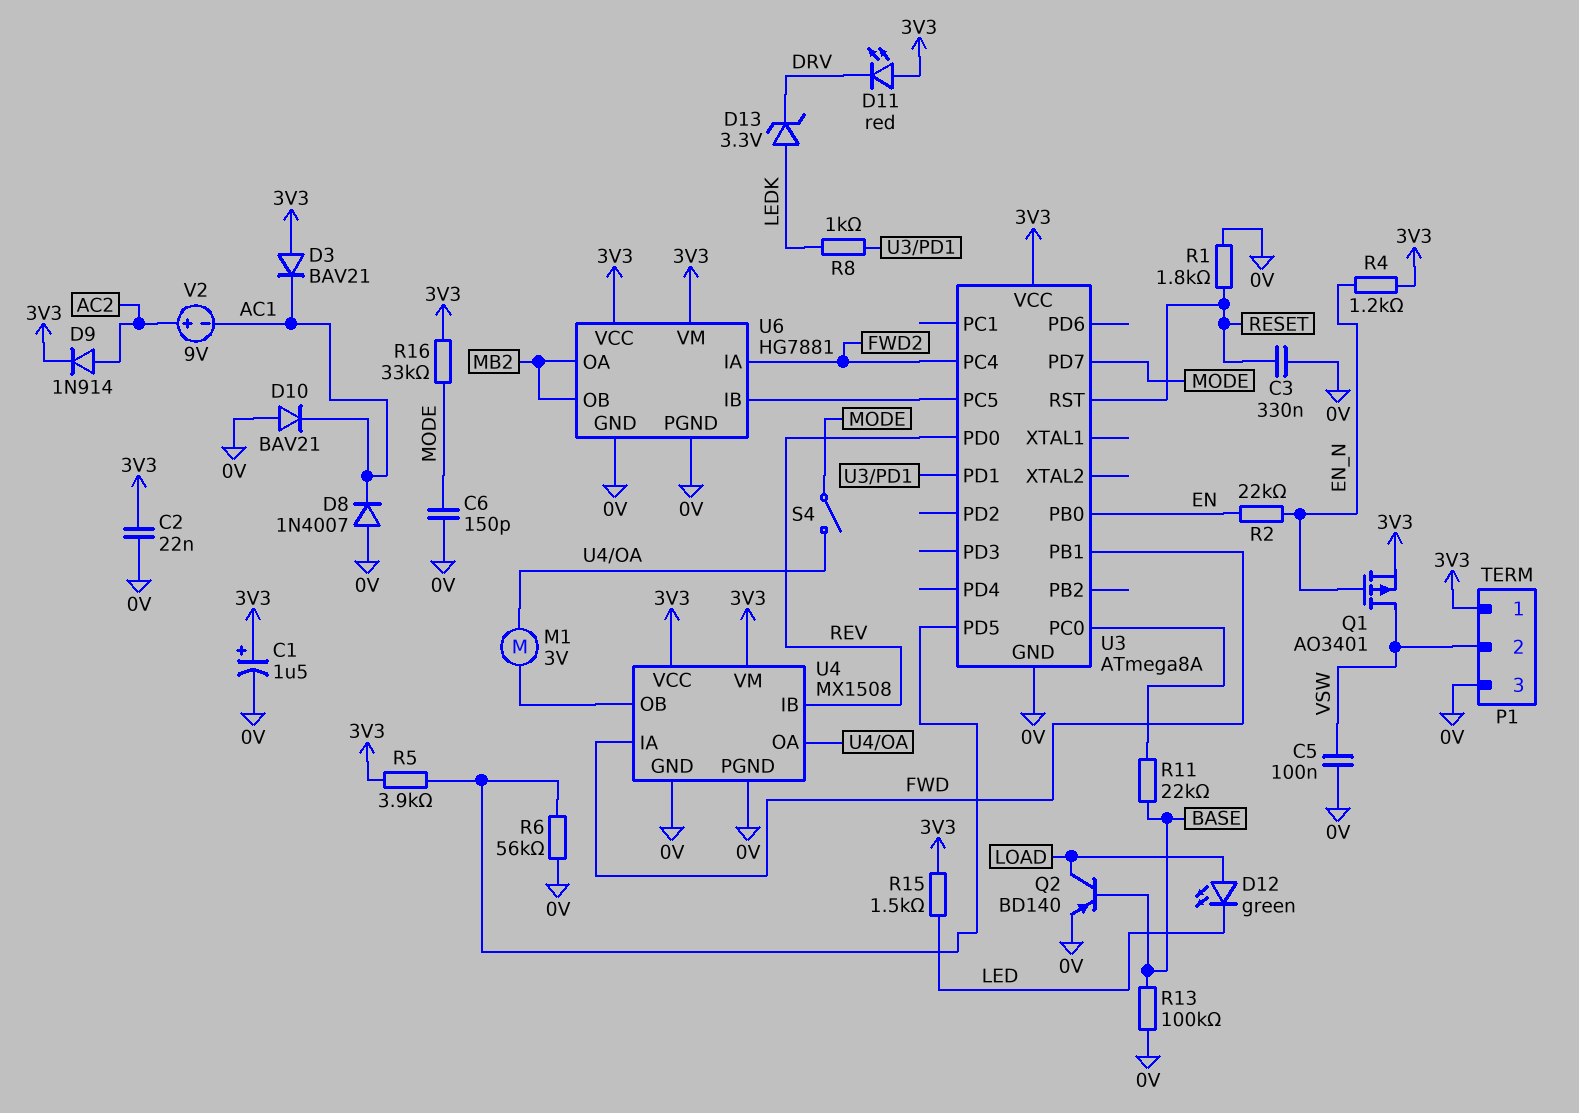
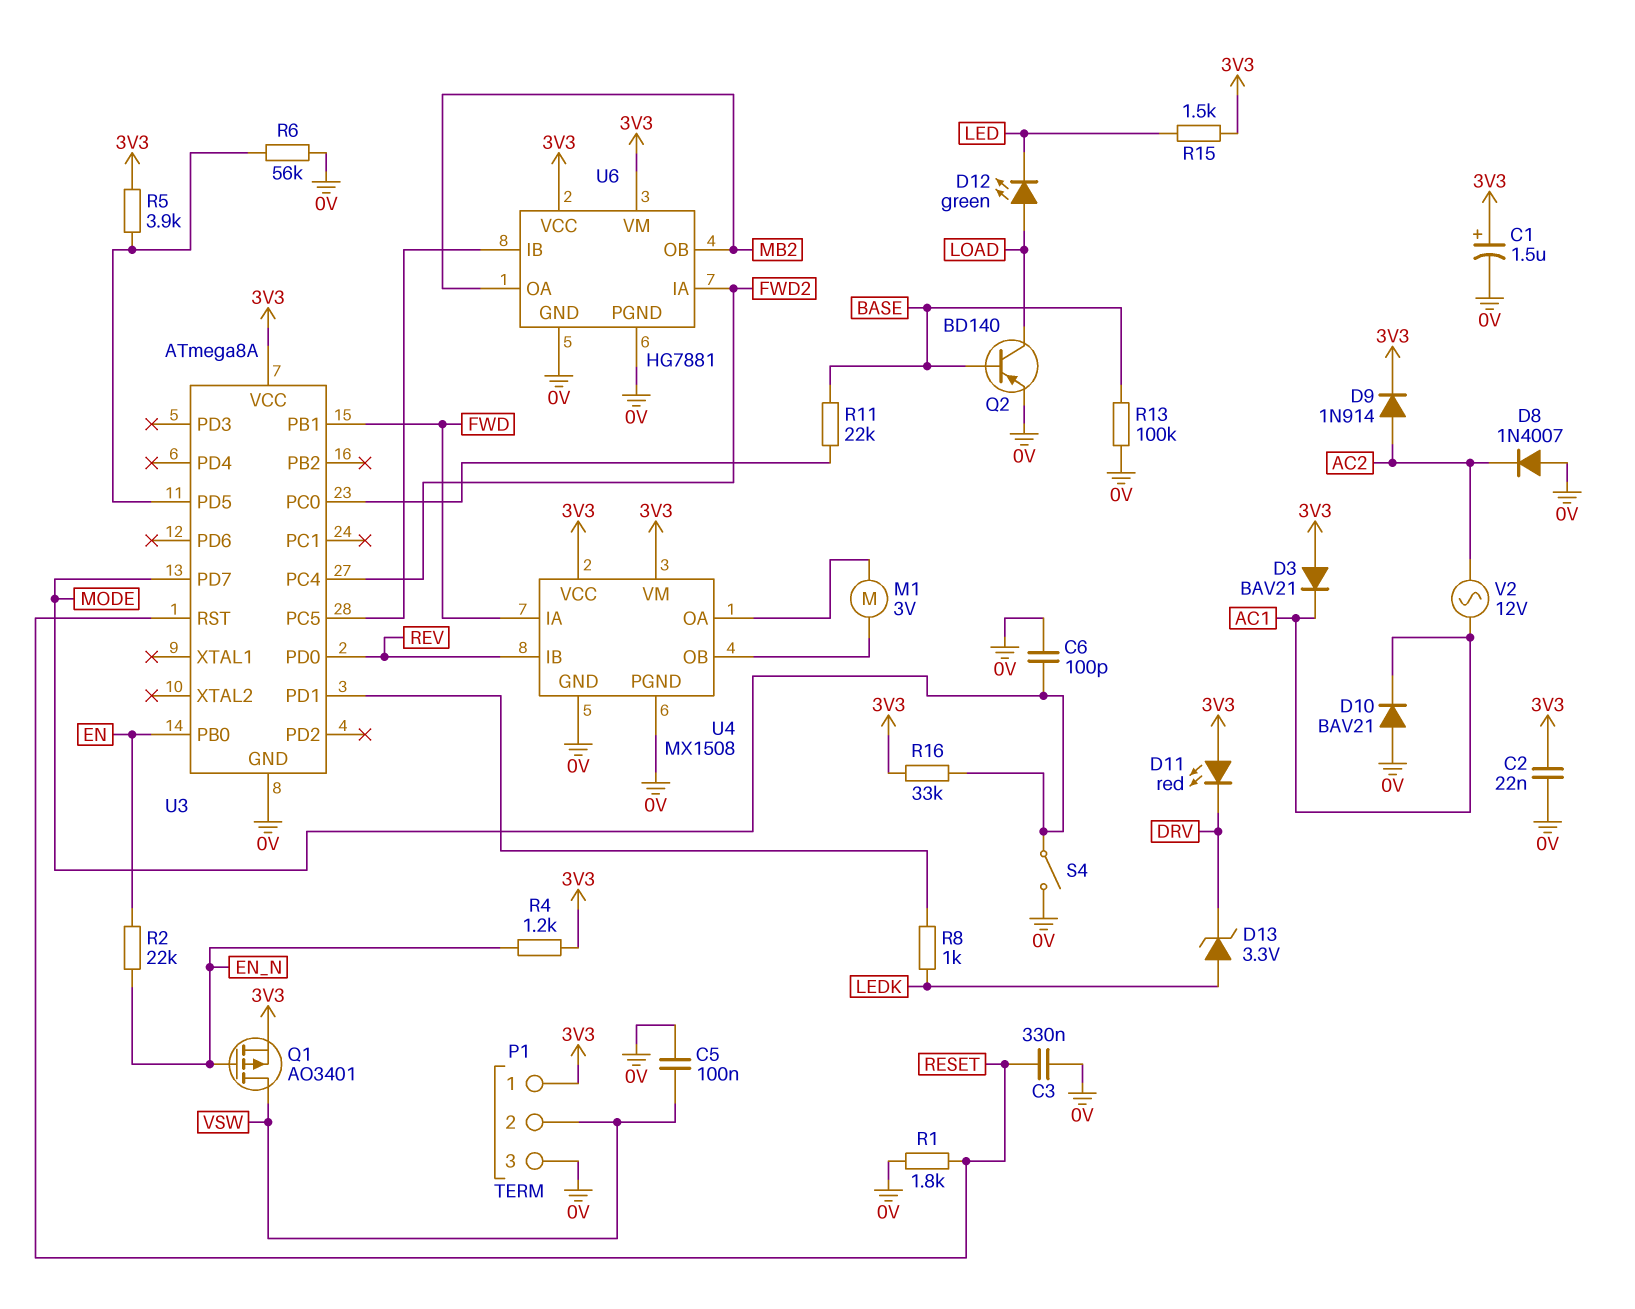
C6: 150pF (0V, MODE) -> 100pF (0V, MODE)
D8: diode 1N4007 (A 0V, K AC1) -> diode 1N4007 (A 0V, K AC2)
S4: switch (MODE, U4/OA) -> switch (0V, MODE)
V2: 9V (plus AC2, minus AC1) -> AC 12V (AC1, AC2)

